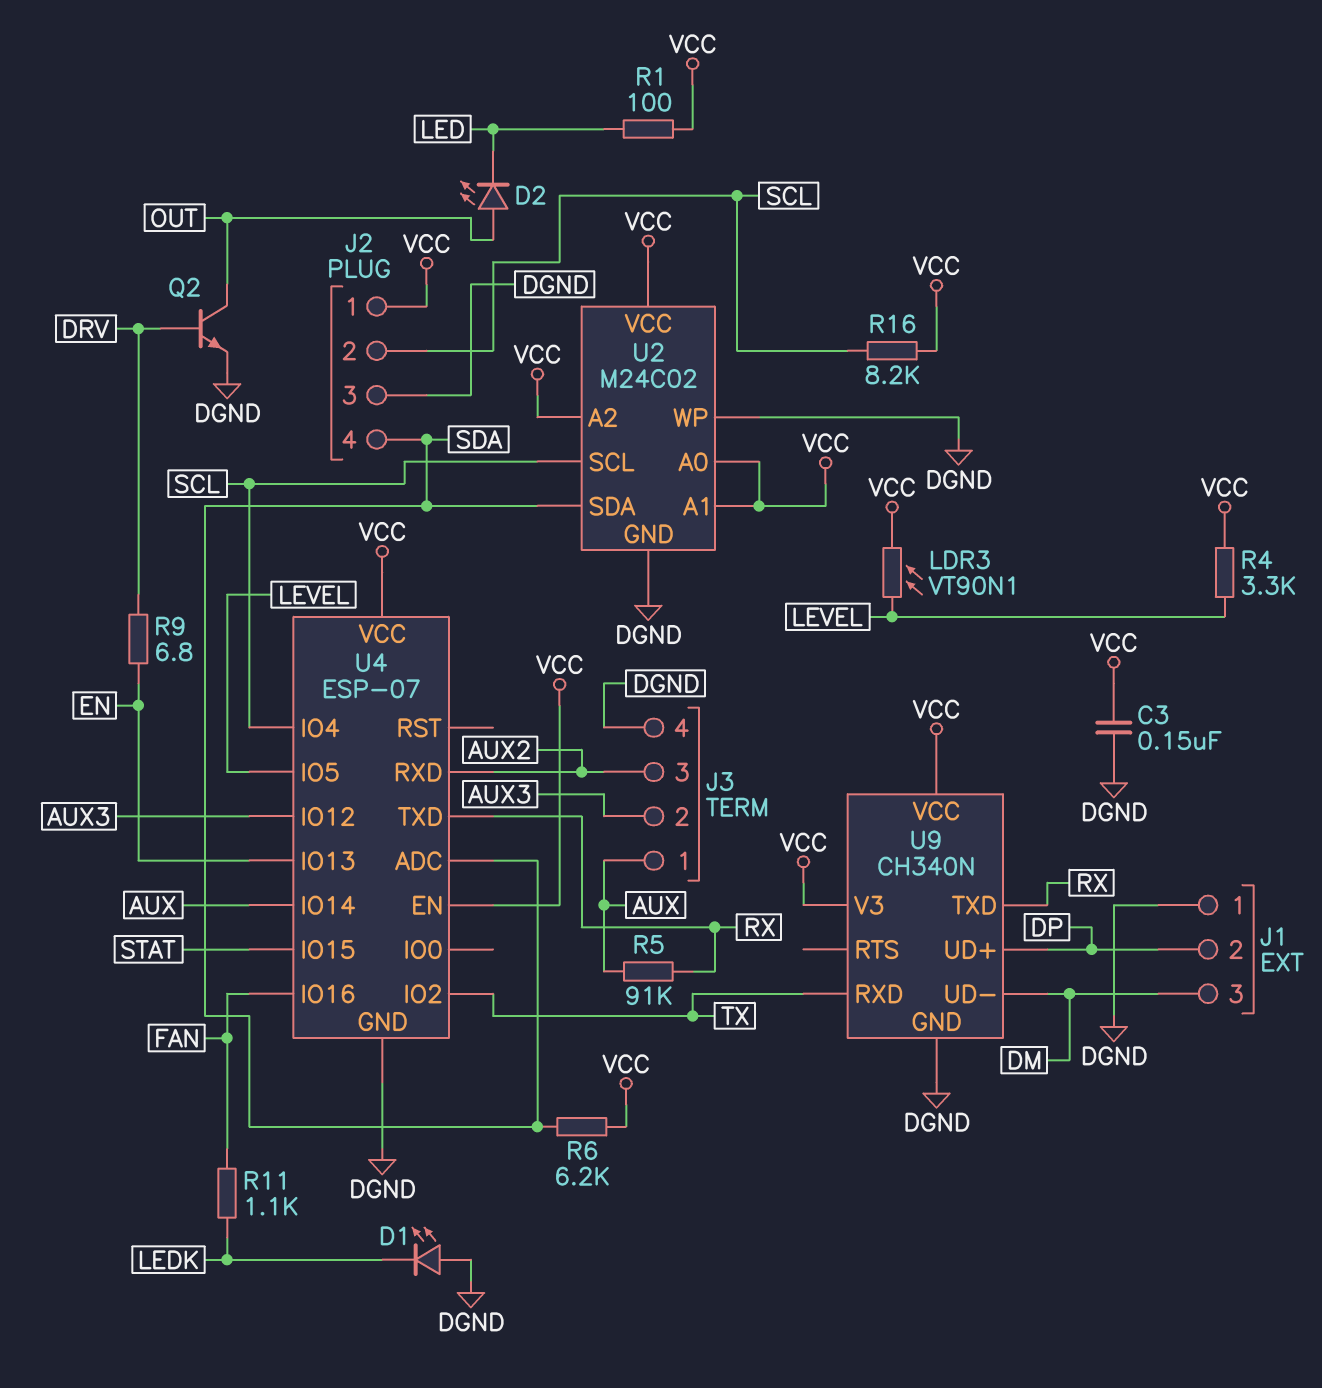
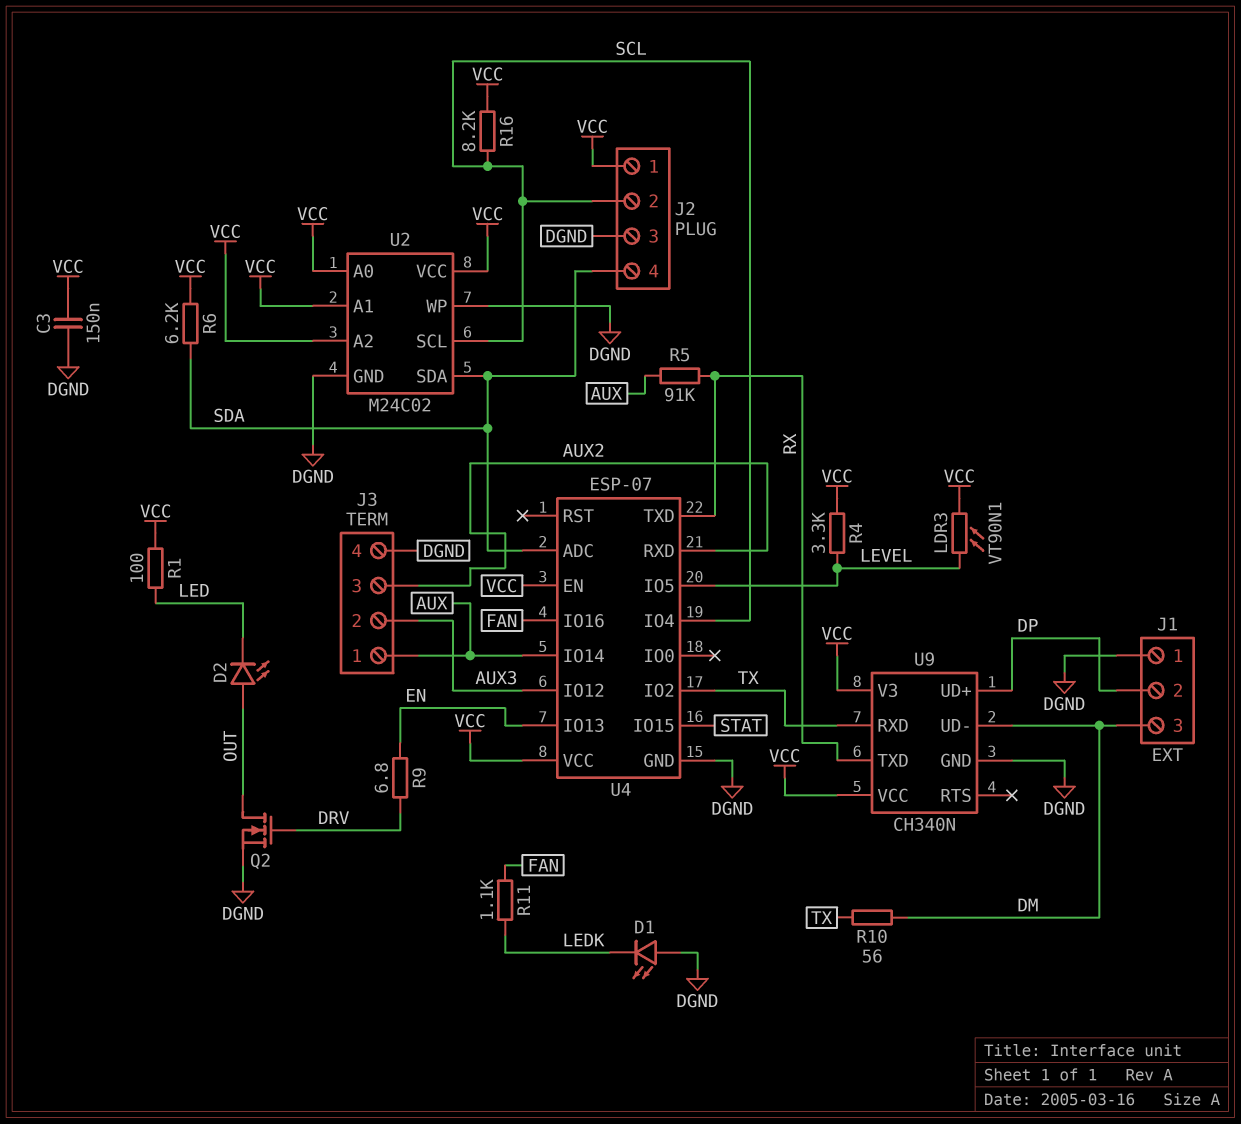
Q2: NPN (B DRV, C OUT, E DGND) -> NMOS (G DRV, D OUT, S DGND)
R10: none -> 56 (DM, TX)

